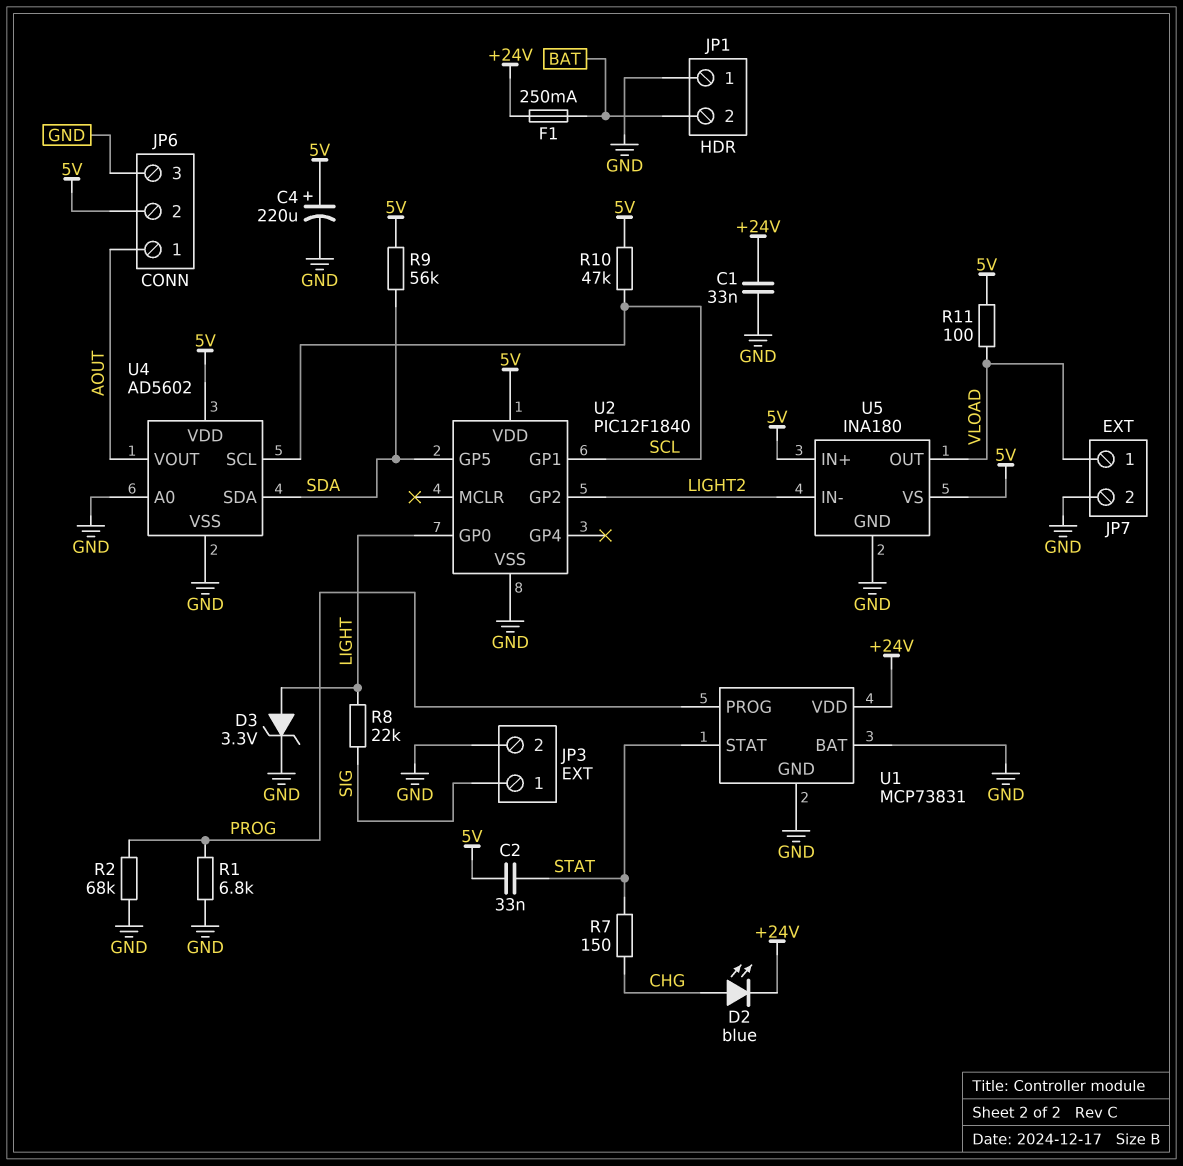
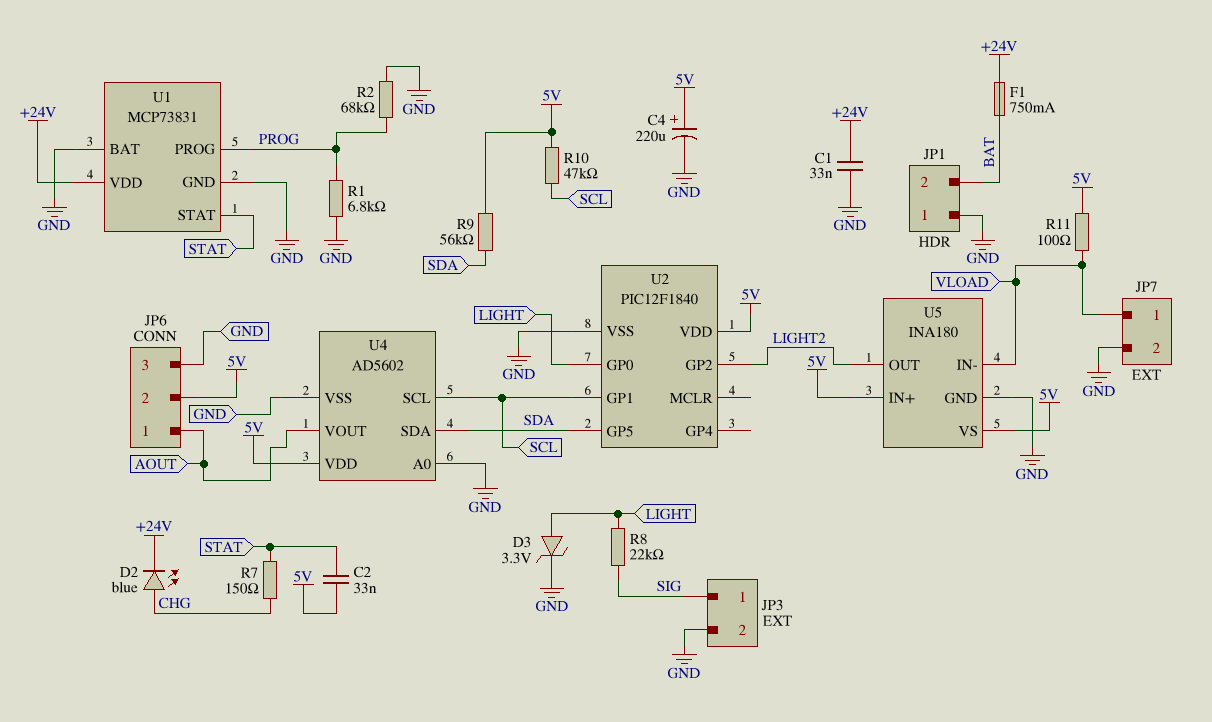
F1: 250mA (+24V, BAT) -> 750mA (+24V, BAT)
U5 pin IN-: LIGHT2 -> VLOAD
U5 pin OUT: VLOAD -> LIGHT2

